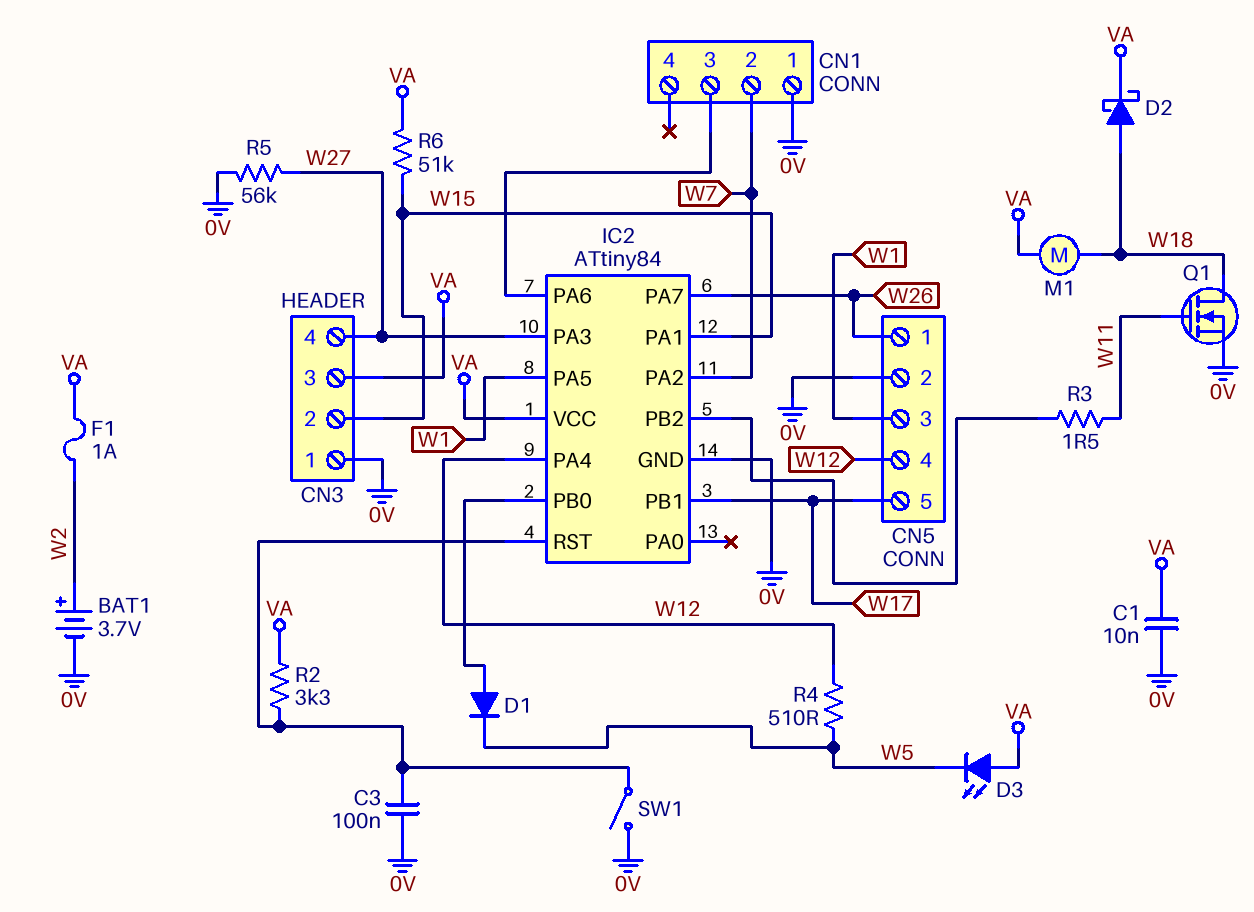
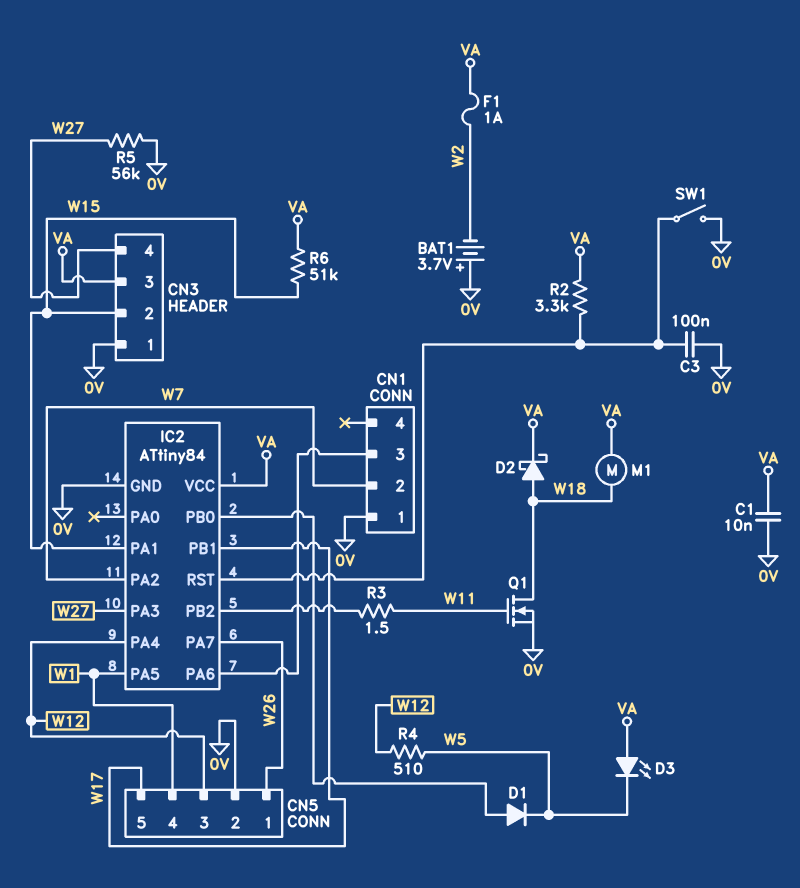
BAT1: 3.7V (plus W2, minus 0V) -> 3.7V (plus 0V, minus W2)
CN5 pin 3: W1 -> W12
CN5 pin 4: W12 -> W1

